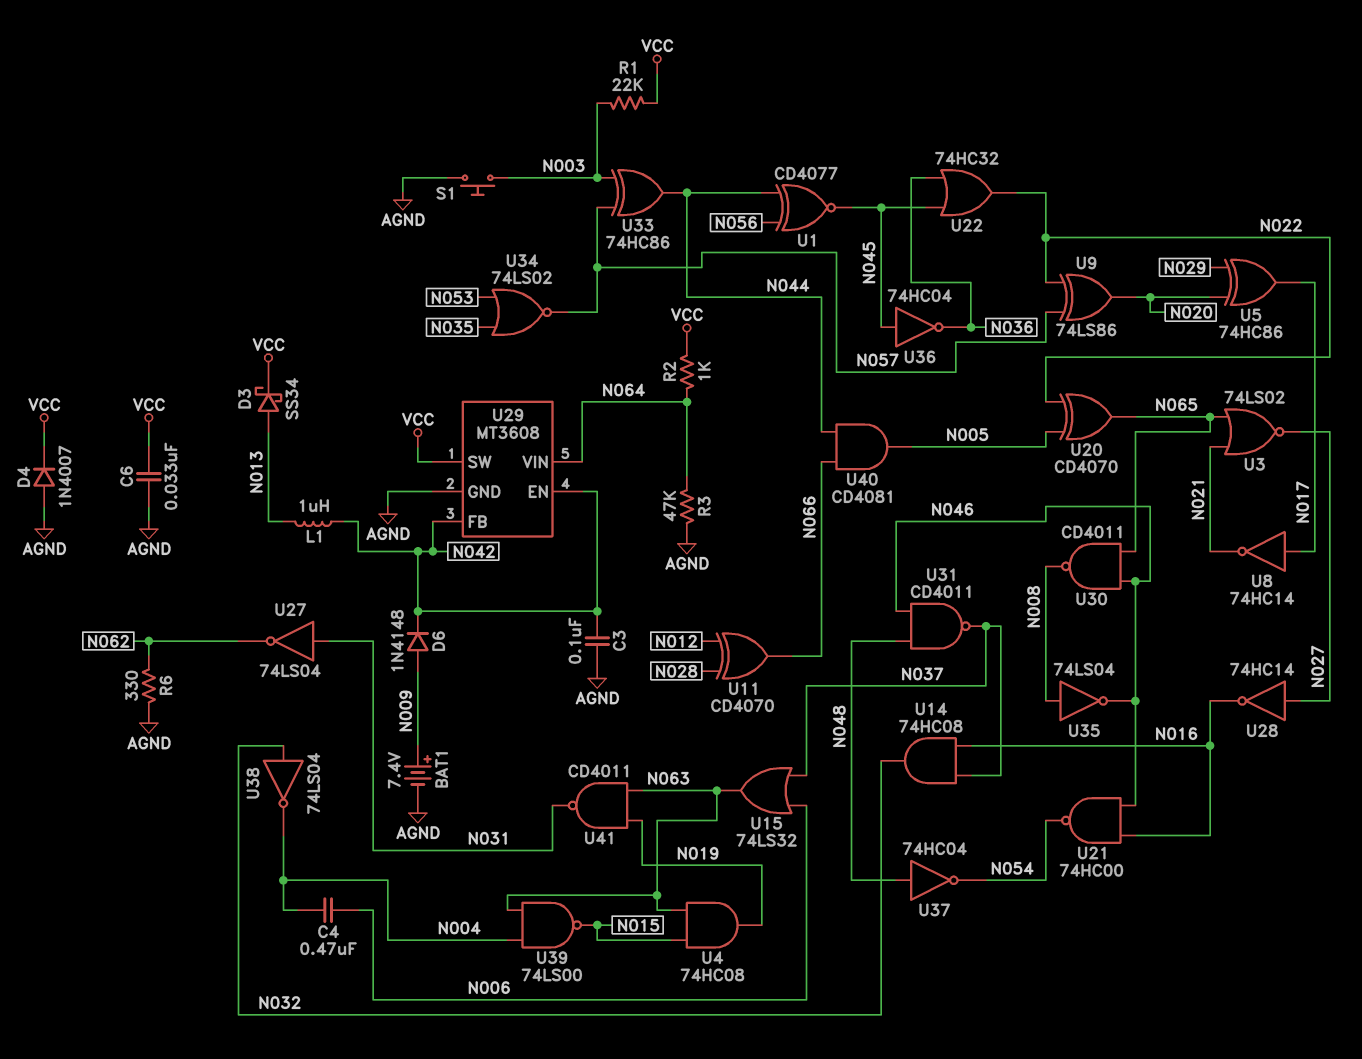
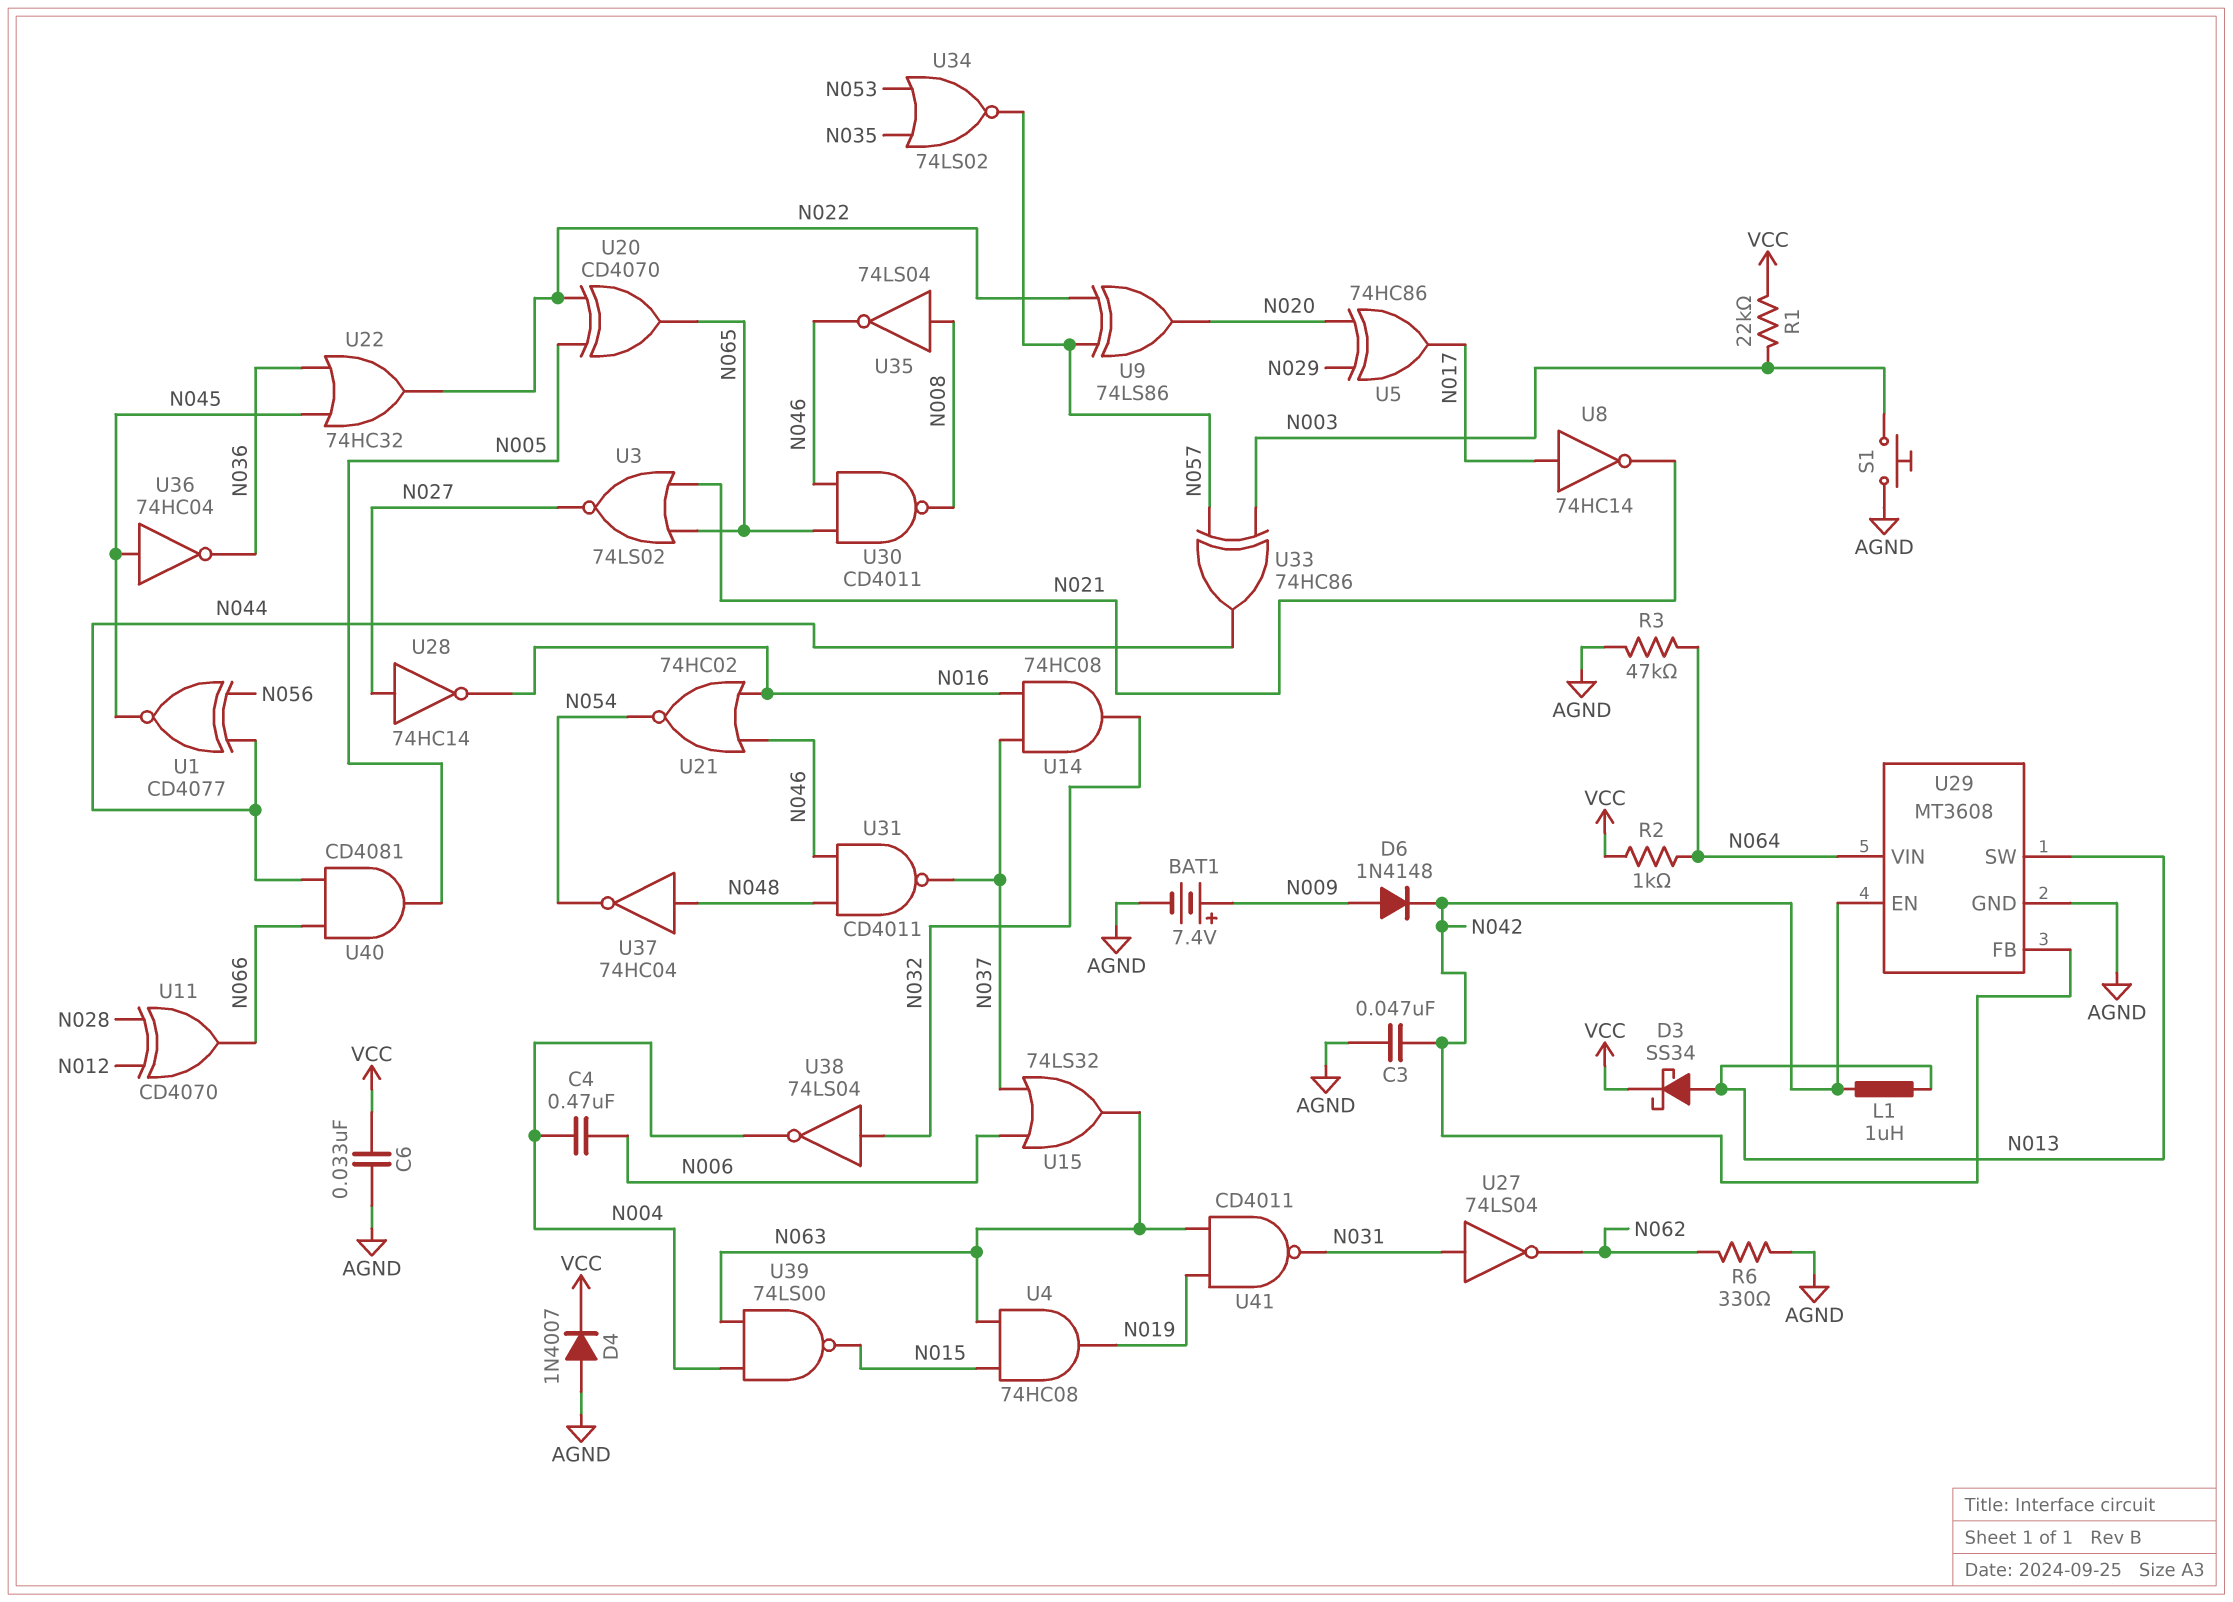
C3: 100nF (AGND, N042) -> 47nF (AGND, N042)
U21: NAND 74HC00 (in N016, in N046, out N054) -> NOR 74HC02 (in N016, in N046, out N054)
U29 pin SW: VCC -> N013

